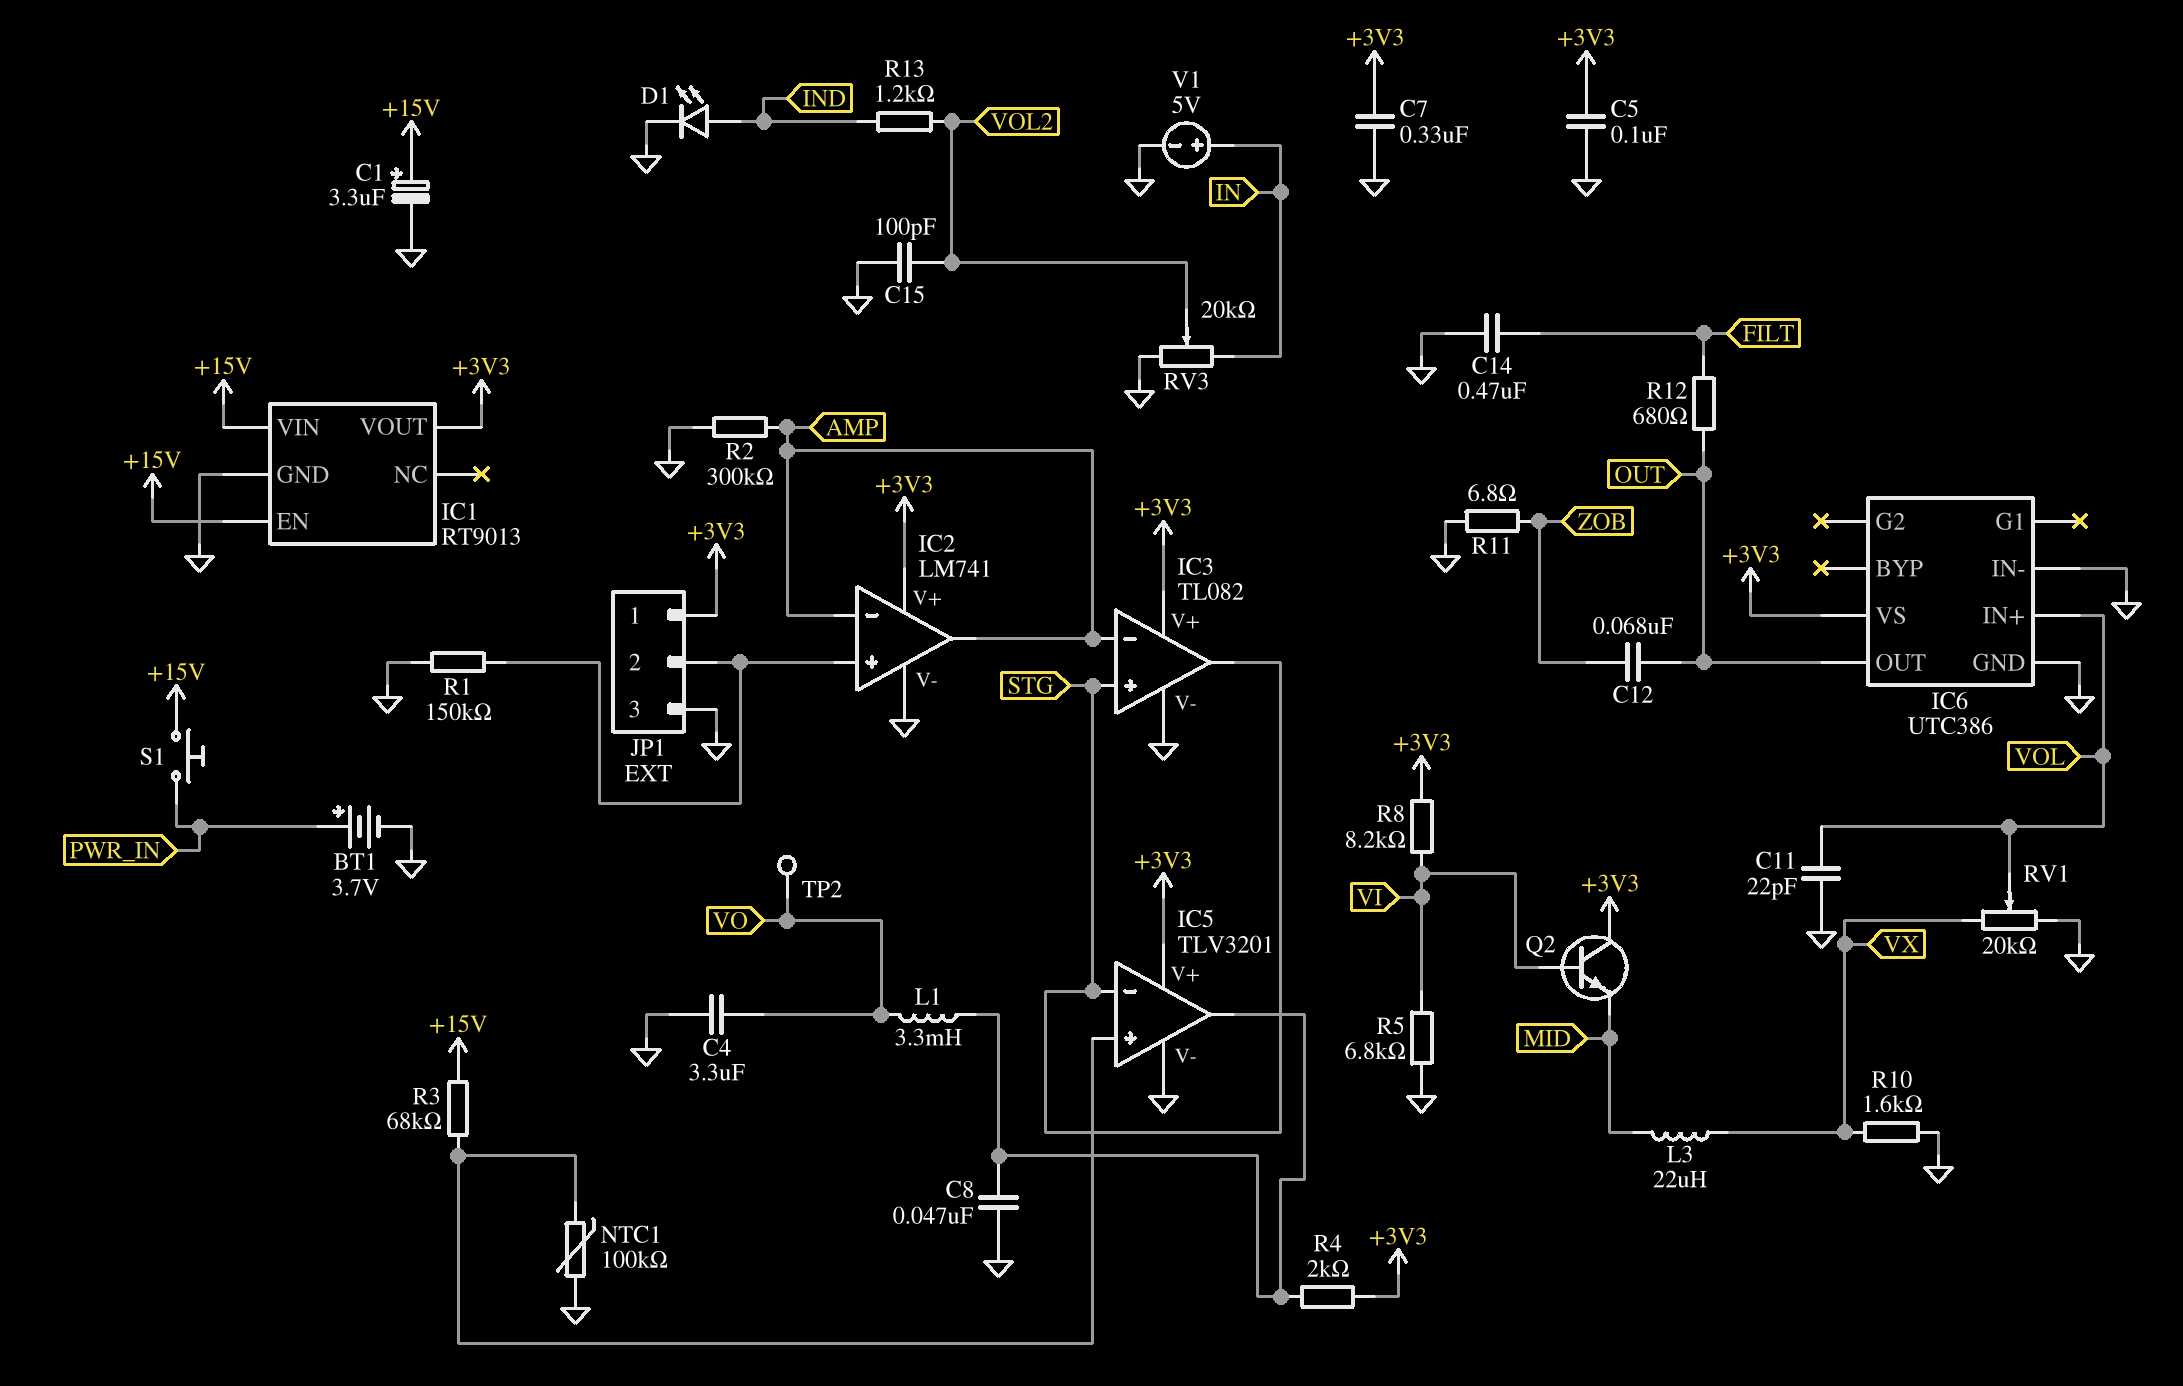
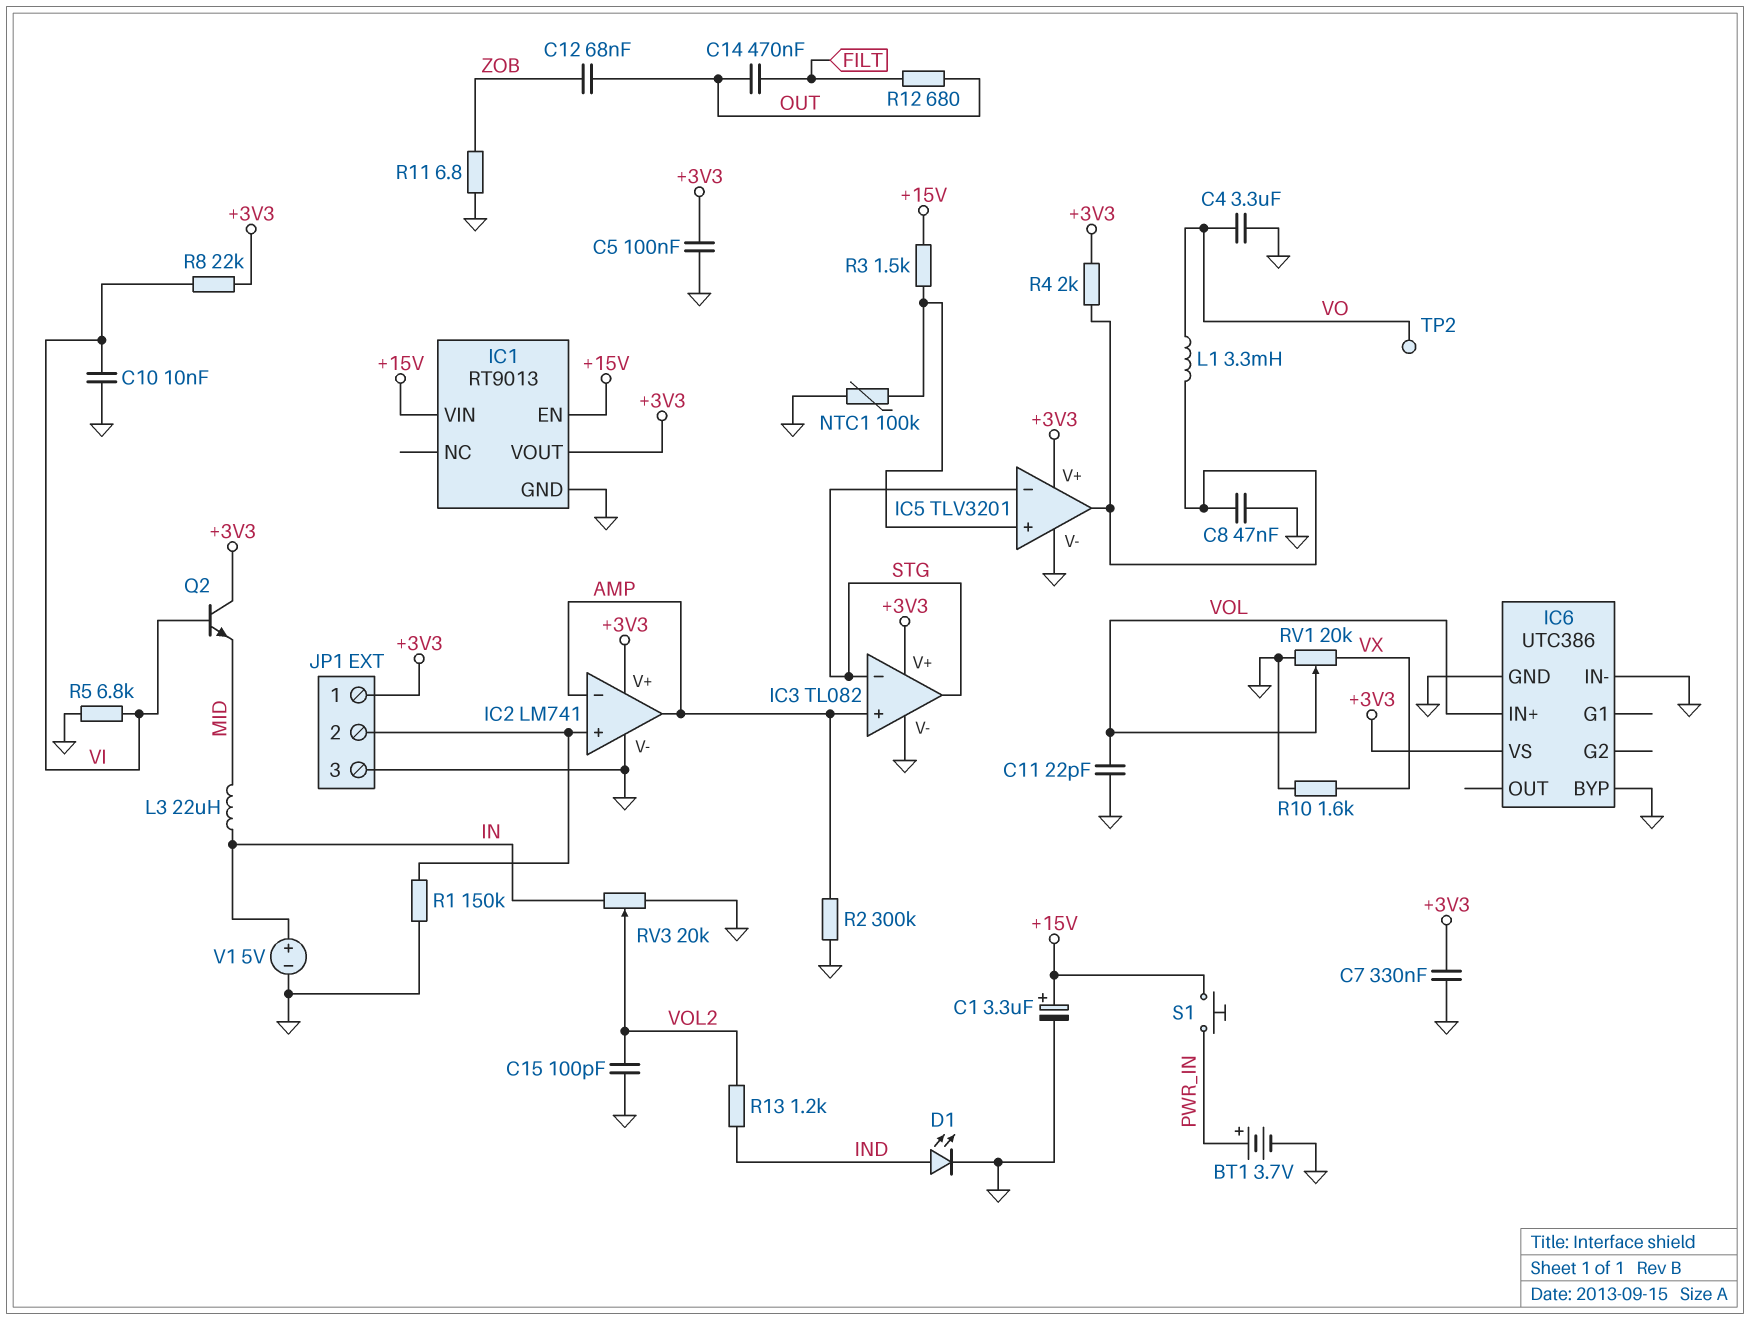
C10: none -> 10nF (GND, VI)
C14: 470nF (FILT, GND) -> 470nF (FILT, OUT)
IC3 pin in+: STG -> AMP
IC3 pin in-: AMP -> STG
IC6 pin BYP: none -> GND
IC6 pin OUT: OUT -> none
L3: 22uH (MID, VX) -> 22uH (IN, MID)
R3: 68k (+15V, IC5/in+) -> 1.5k (+15V, IC5/in+)
R8: 8.2k (+3V3, VI) -> 22k (+3V3, VI)

